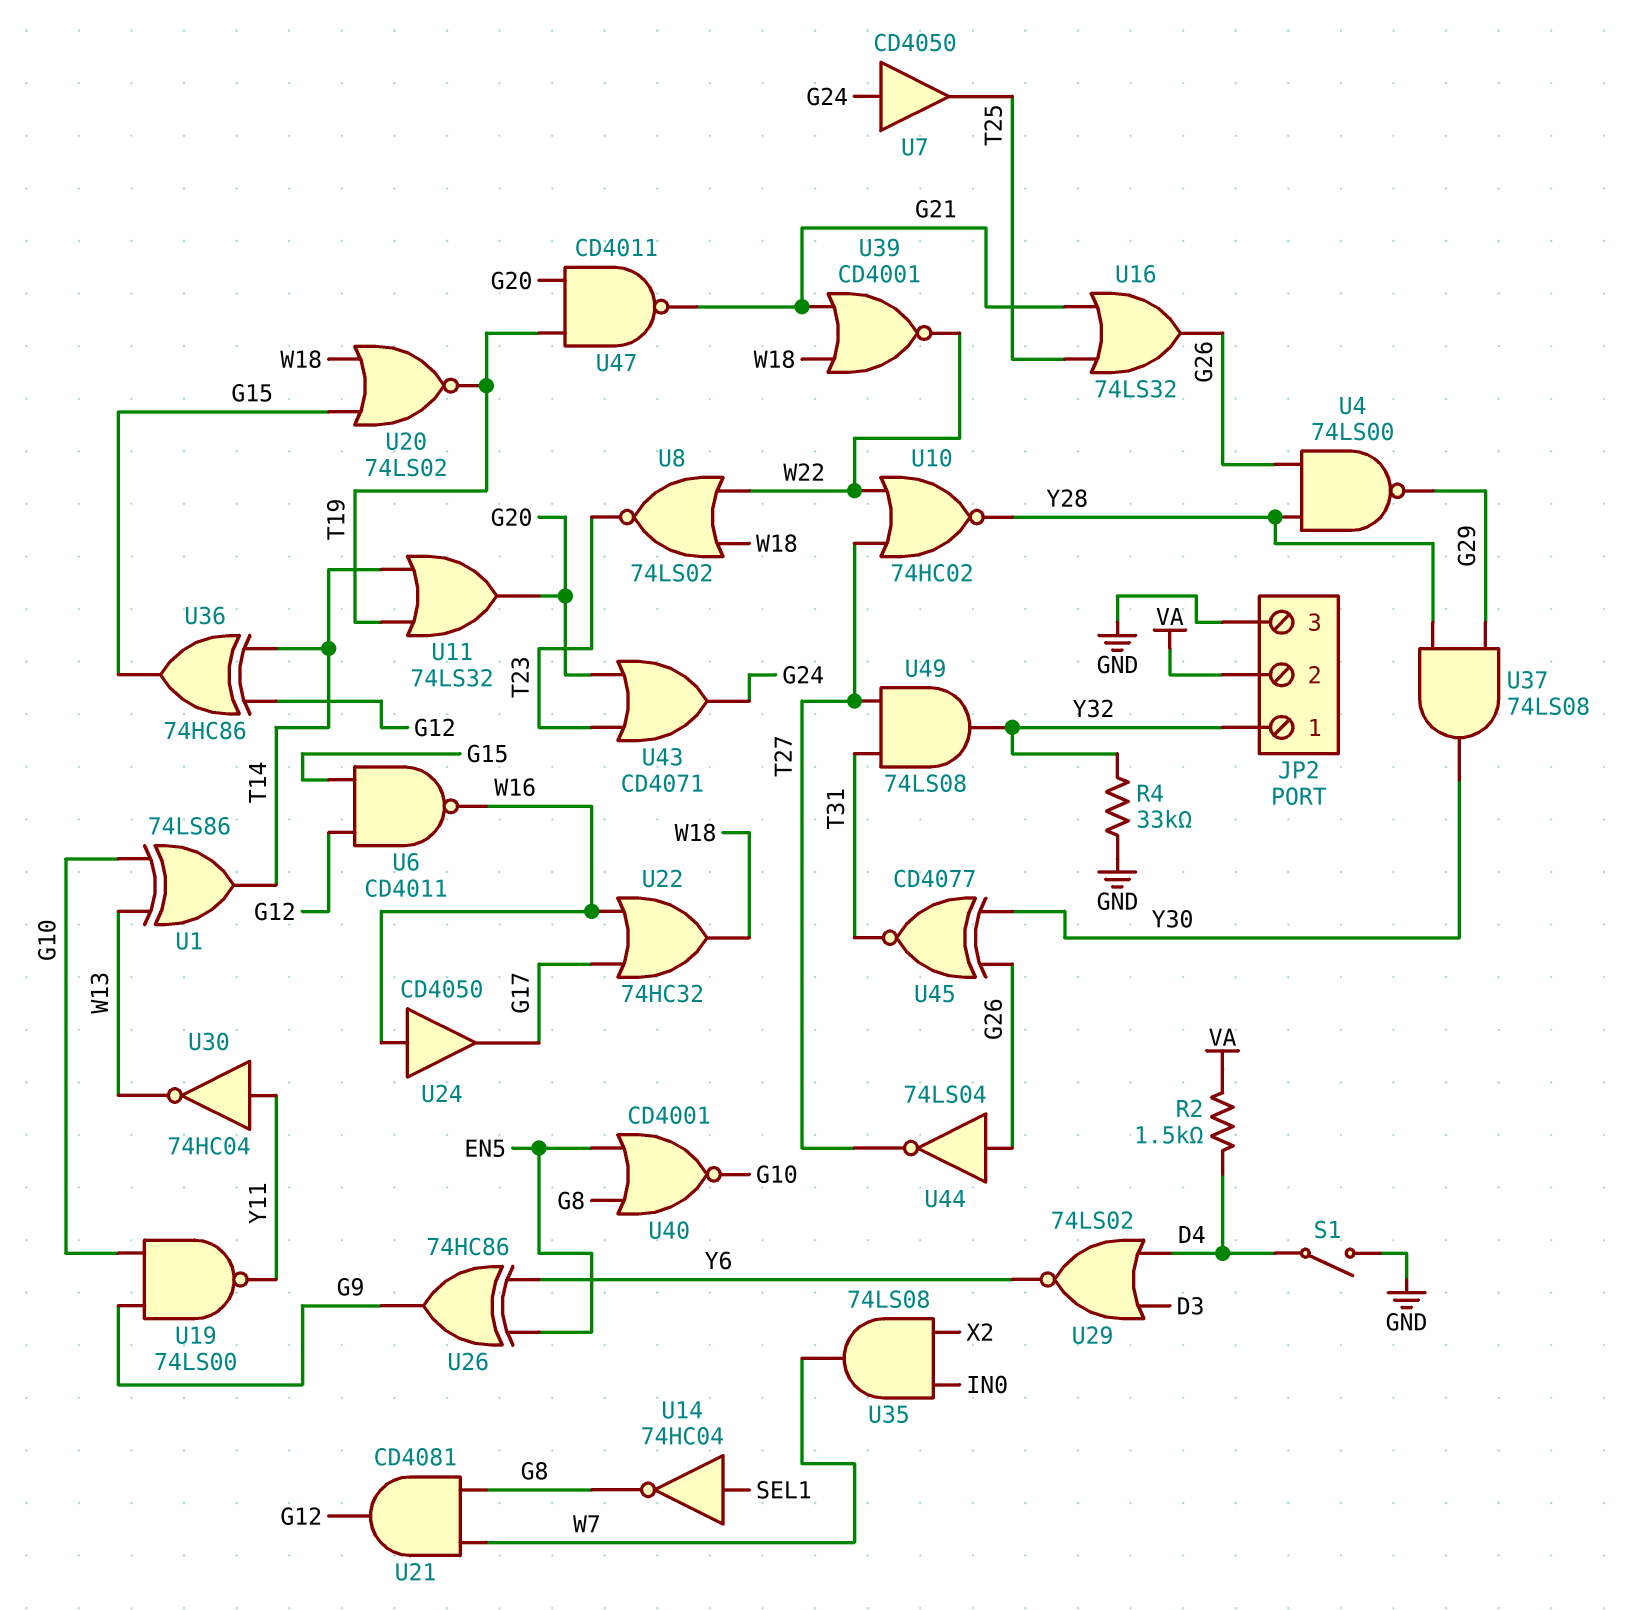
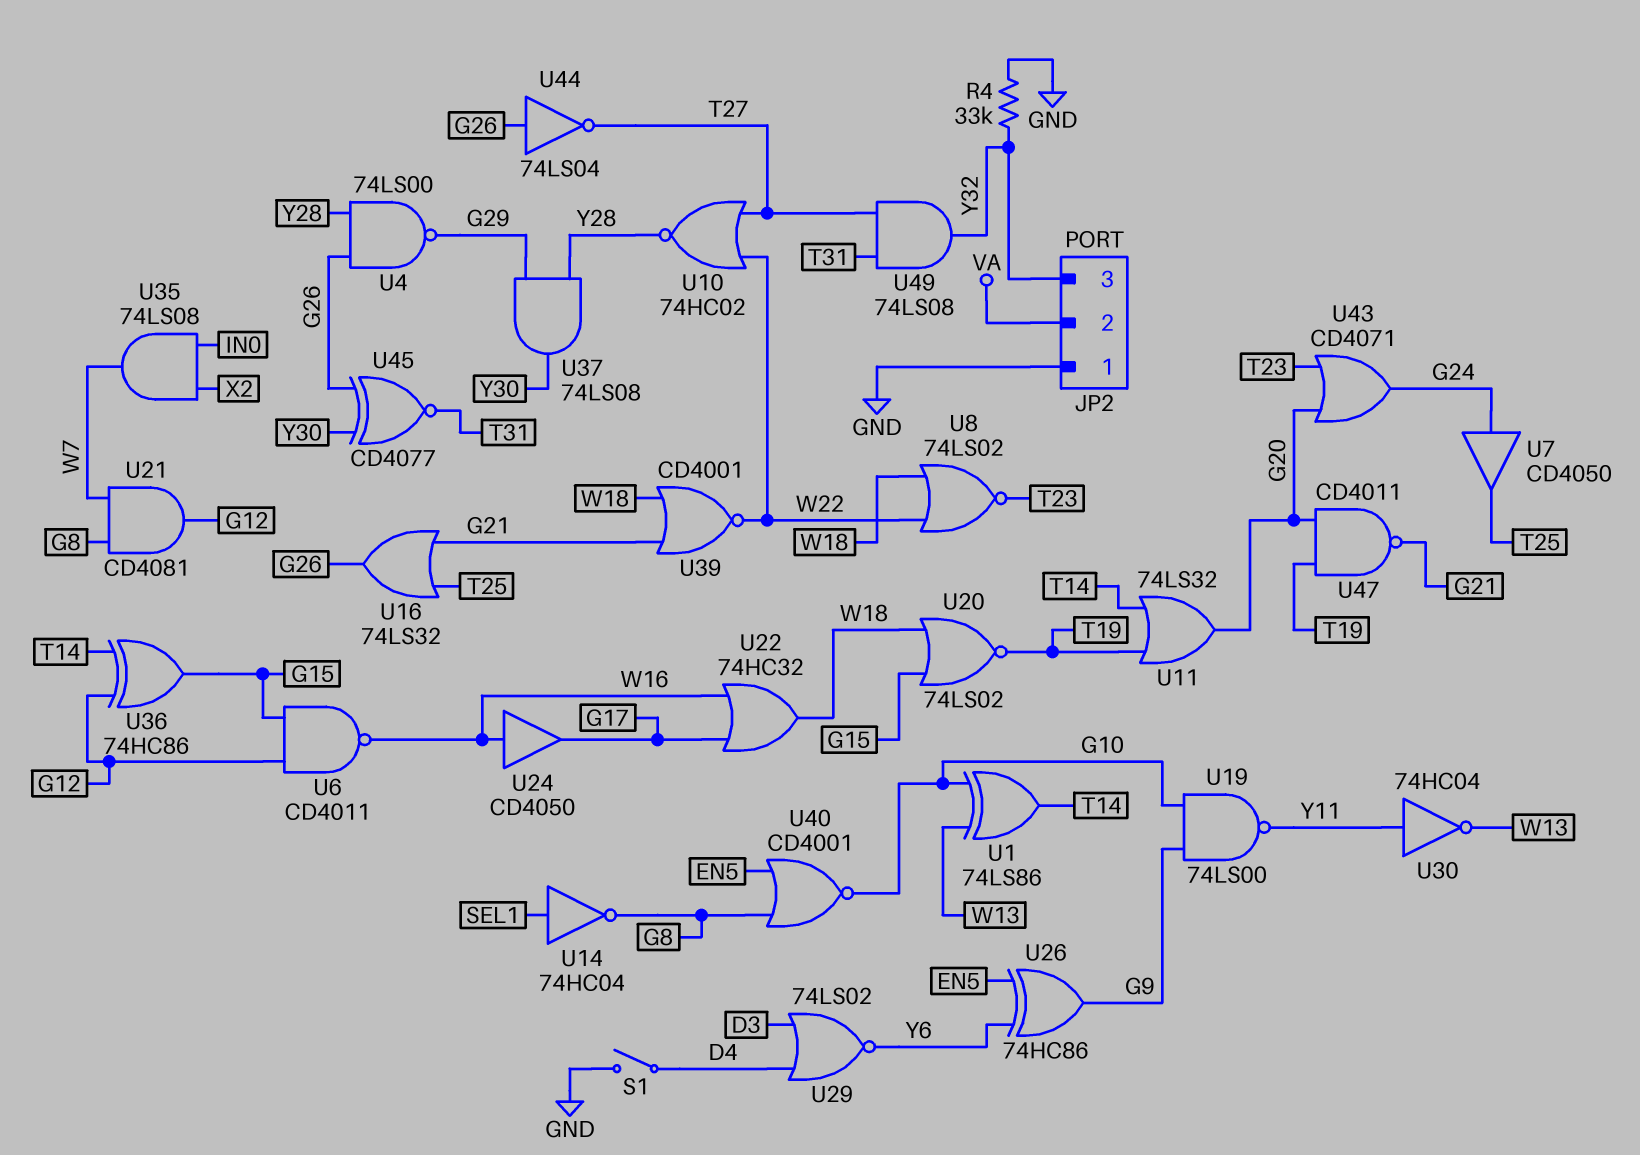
JP2 pin 1: Y32 -> GND
JP2 pin 3: GND -> Y32
R2: 1.5k (D4, VA) -> none

